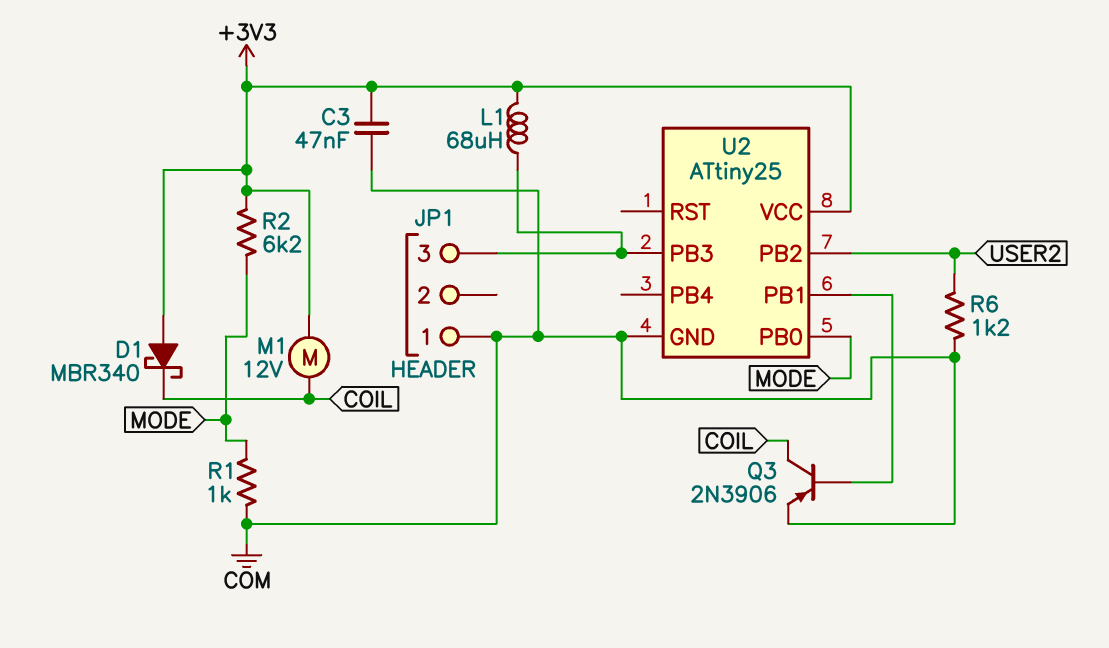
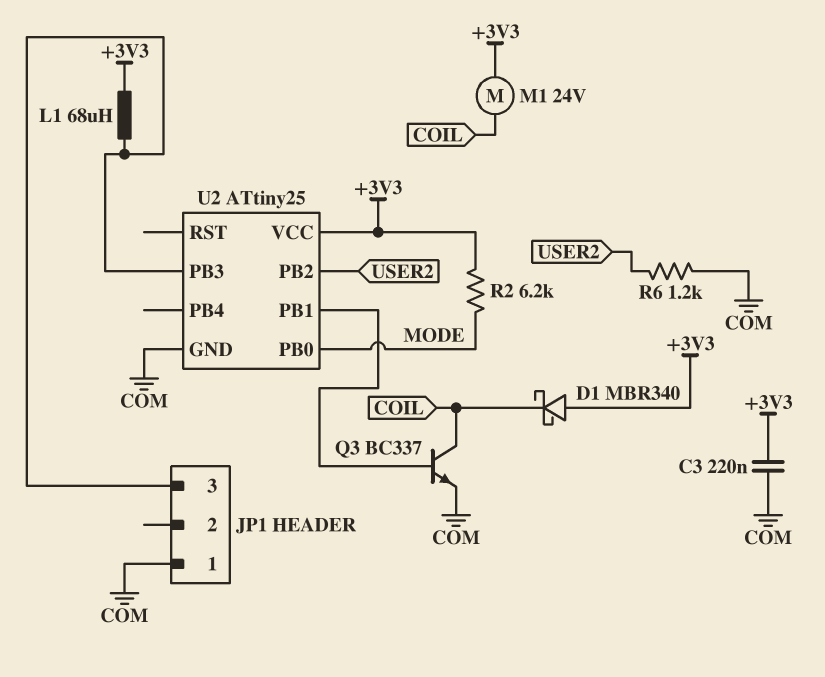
C3: 47nF (+3V3, COM) -> 220nF (+3V3, COM)
M1: motor 12V (+3V3, COIL) -> motor 24V (+3V3, COIL)
Q3: PNP 2N3906 (B U2/PB1, C COIL, E COM) -> NPN BC337 (B U2/PB1, C COIL, E COM)
R1: 1k (COM, MODE) -> none

